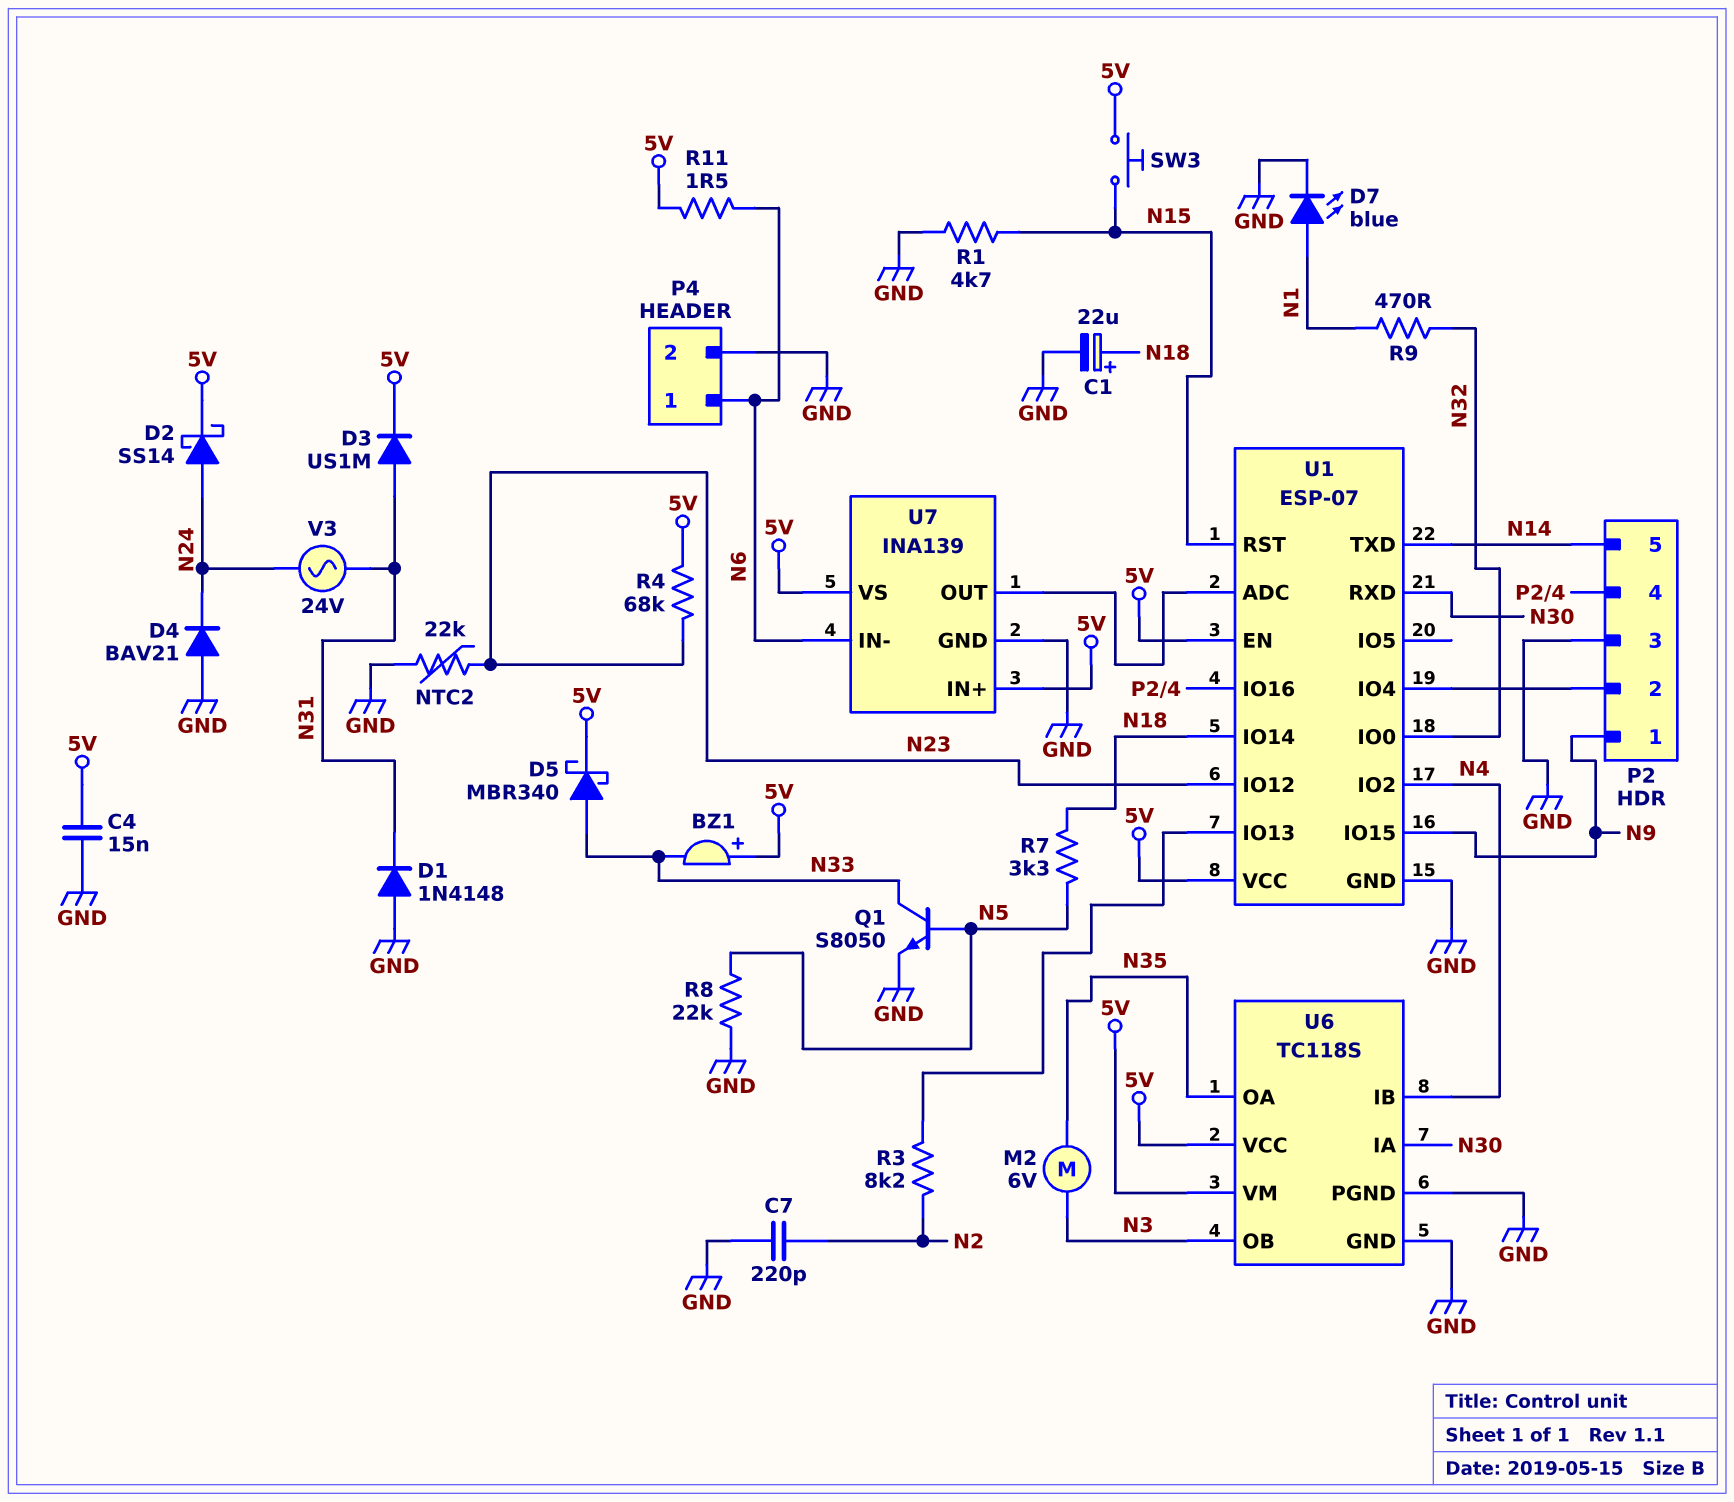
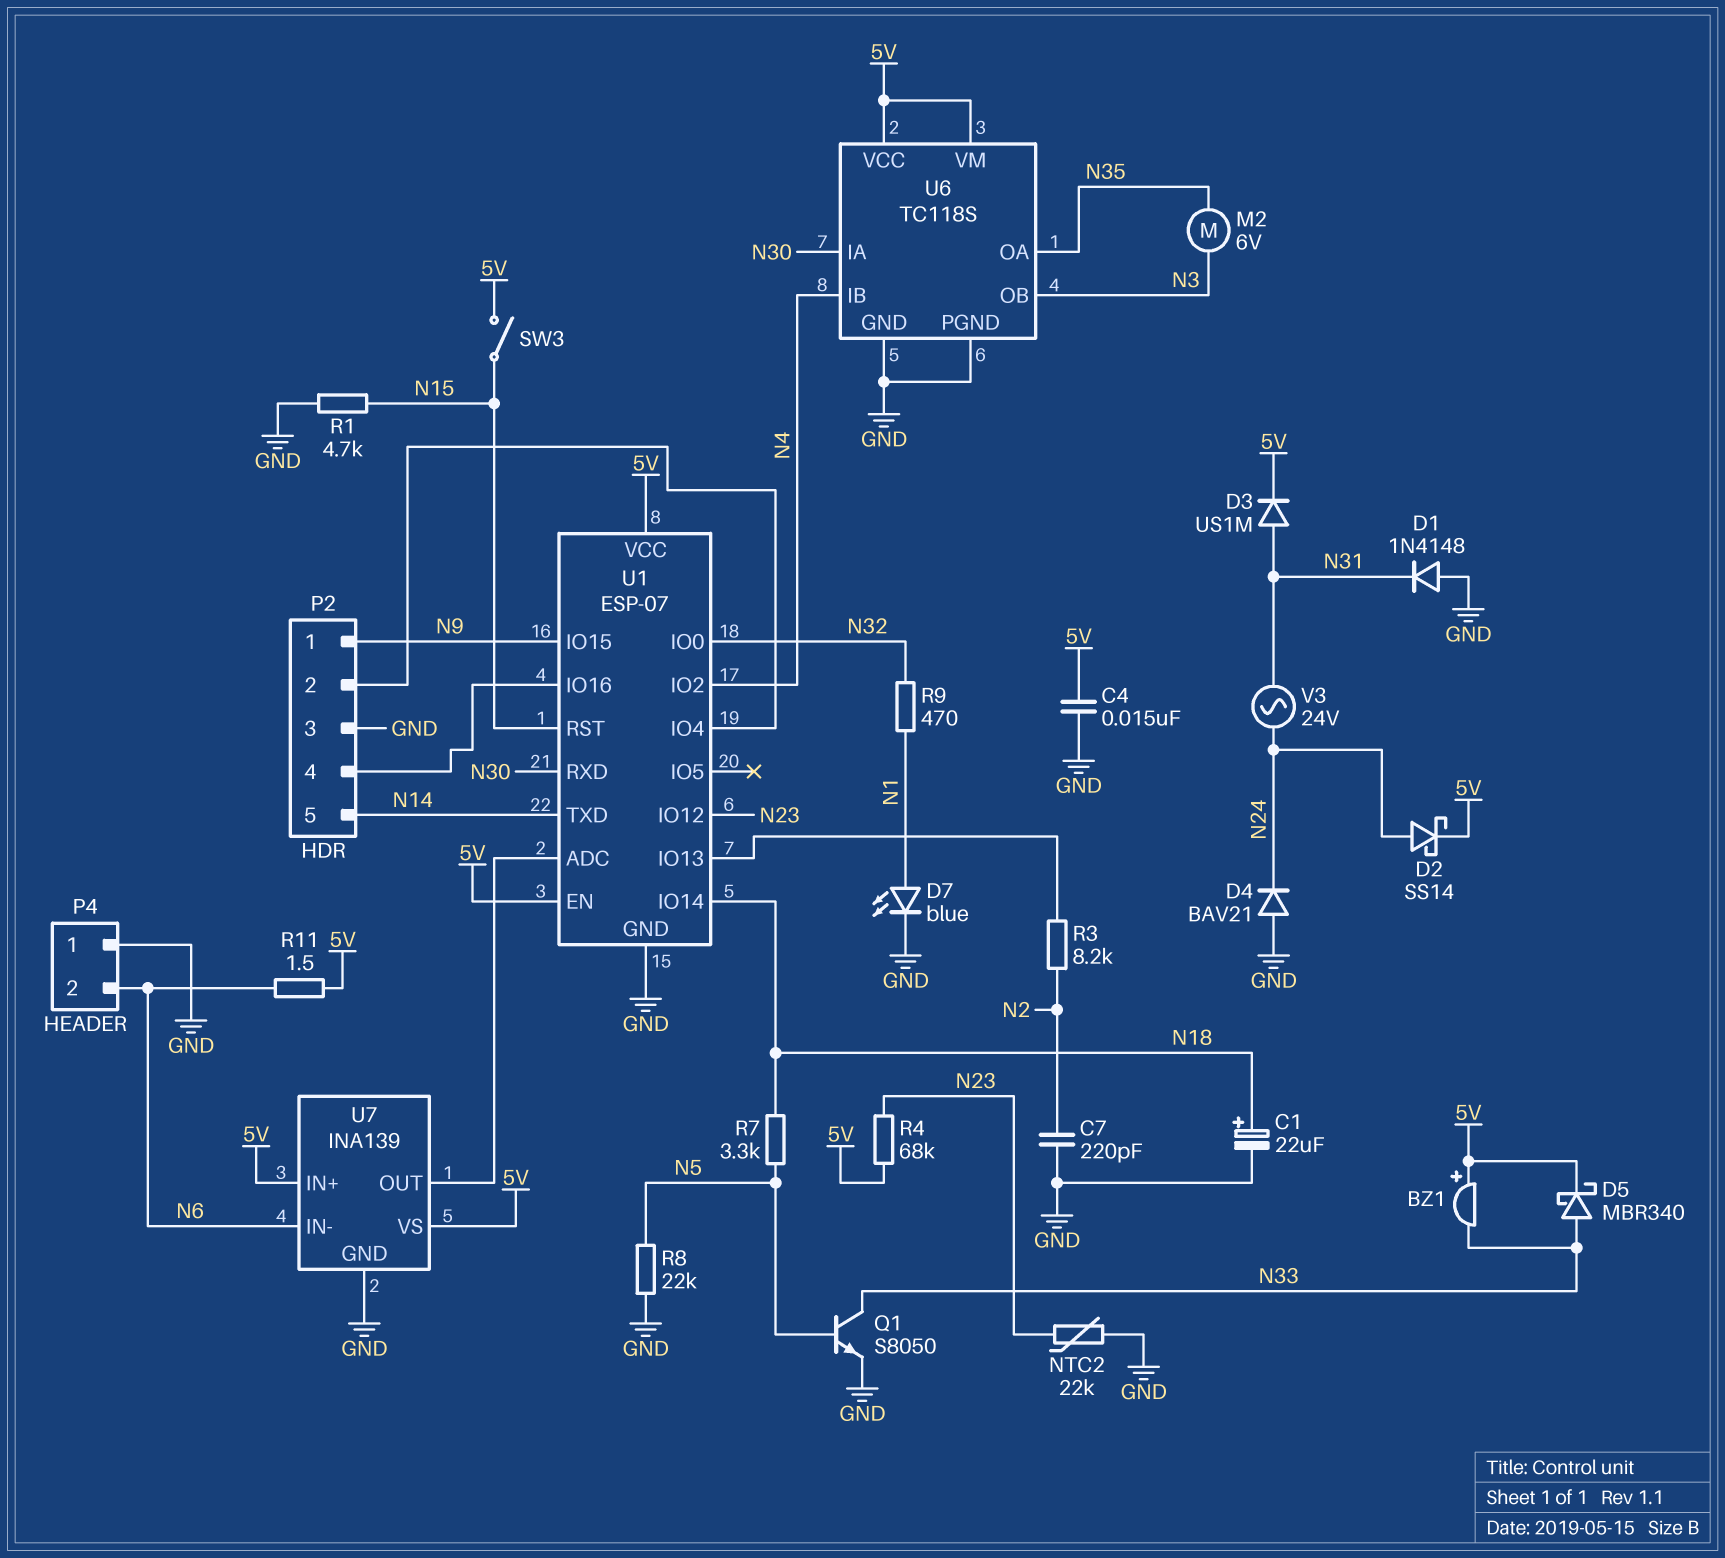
P4 pin 1: N6 -> GND
P4 pin 2: GND -> N6
SW3: button (5V, N15) -> switch (5V, N15)

